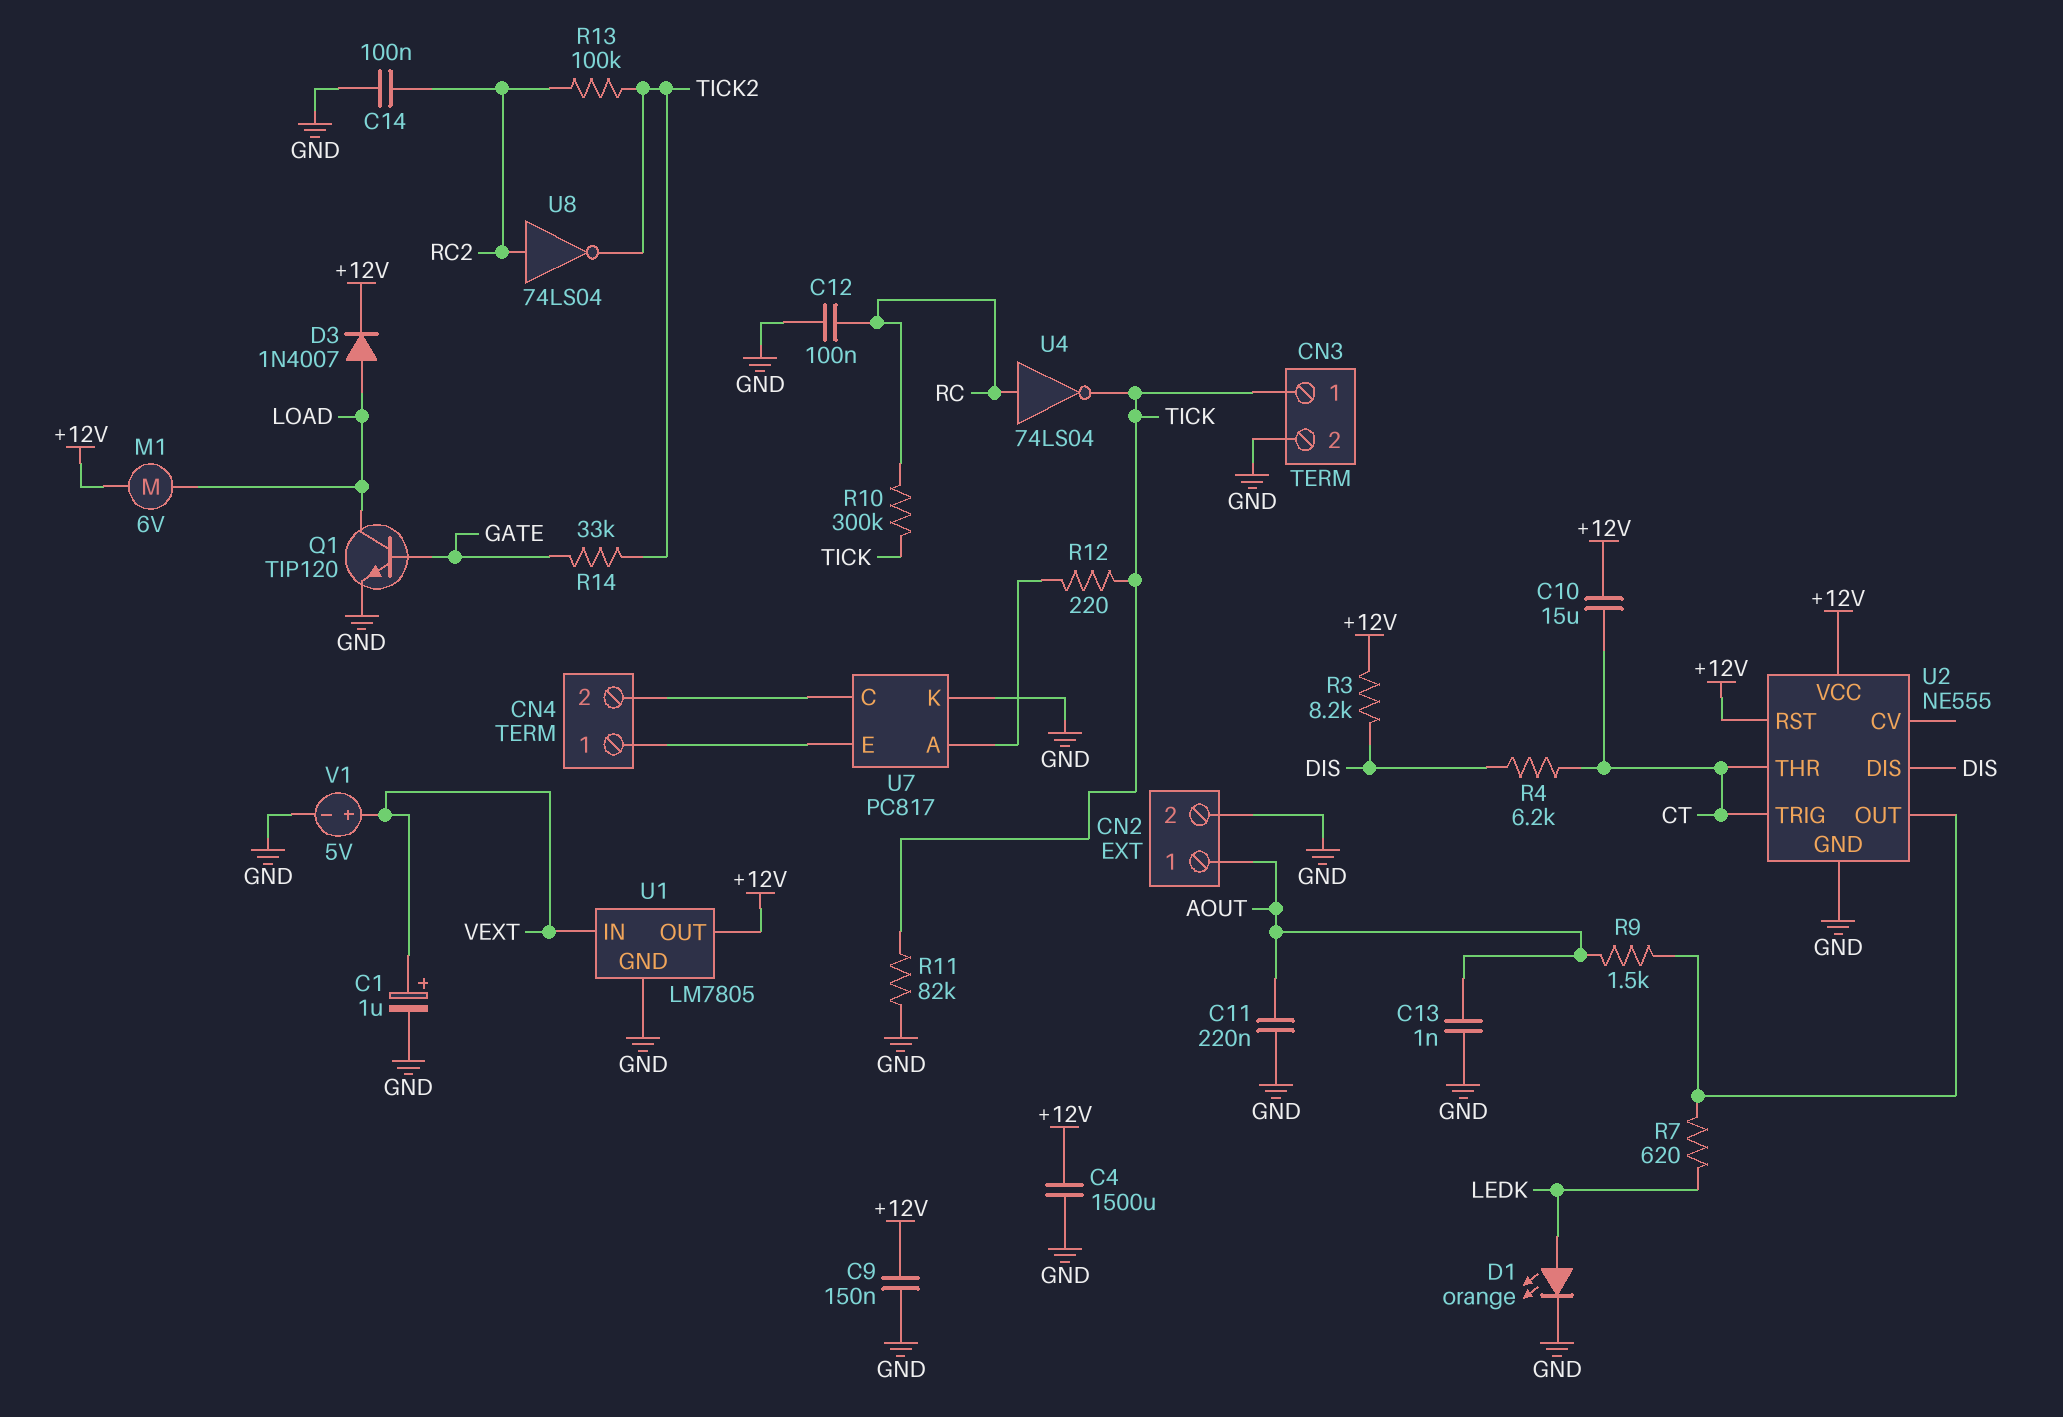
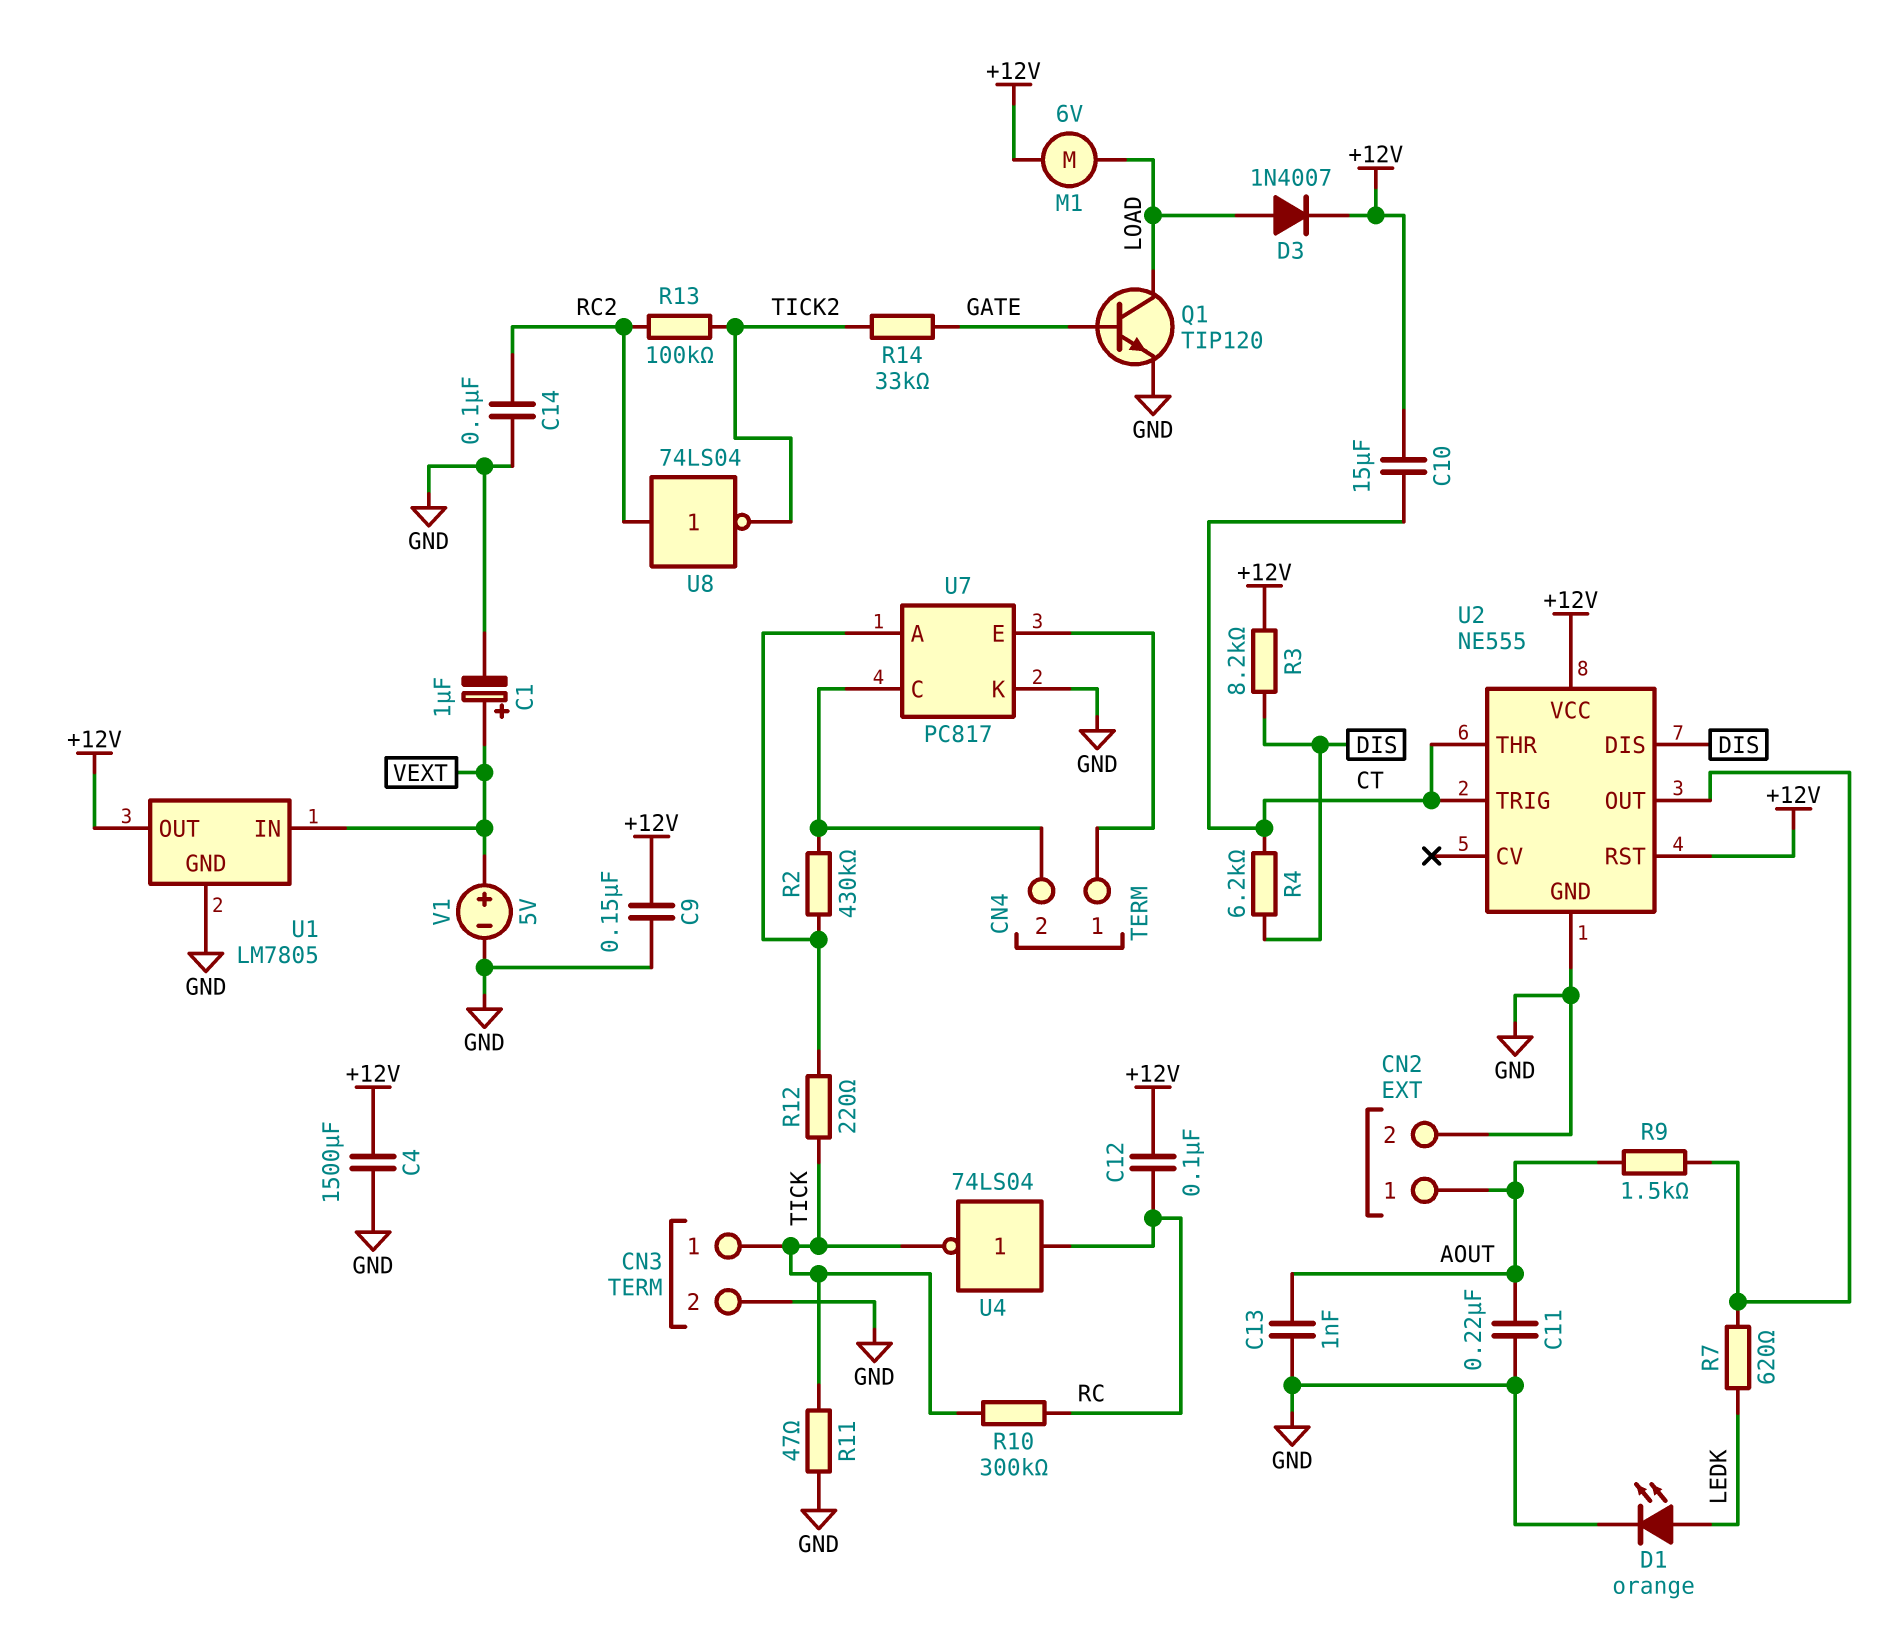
C12: 100nF (GND, RC) -> 100nF (+12V, RC)
R2: none -> 430k (CN4/2, U7/A)
R11: 82k (GND, TICK) -> 47 (GND, TICK)

